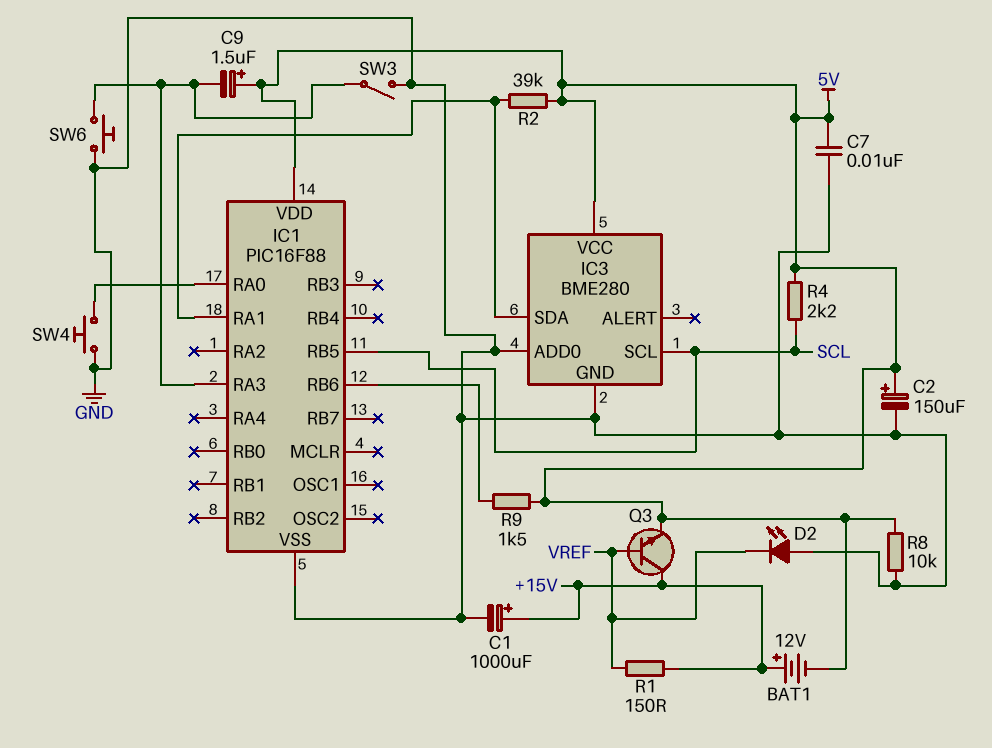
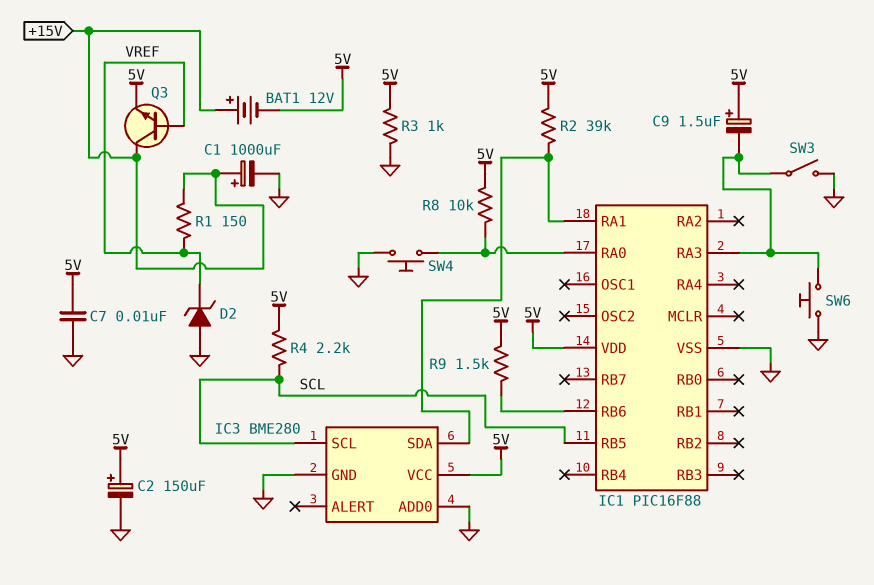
D2: LED (A GND, K VREF) -> zener (A GND, K VREF)
R3: none -> 1k (5V, GND)
R8: 10k (5V, GND) -> 10k (5V, IC1/RA0)

